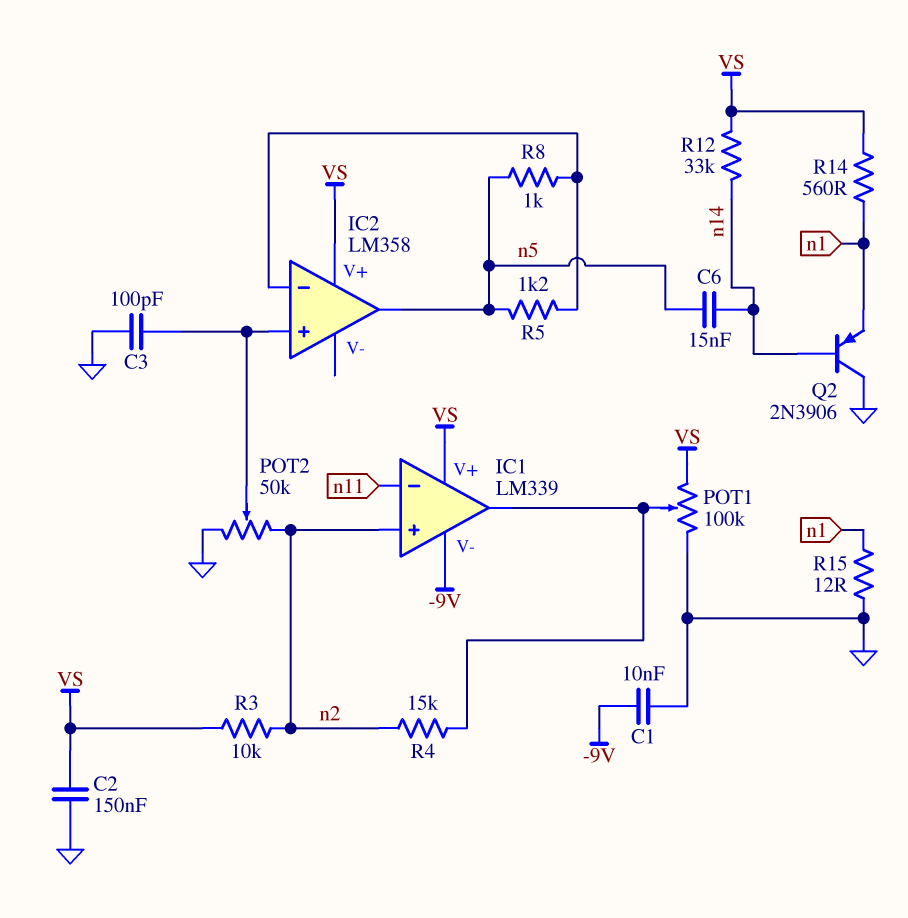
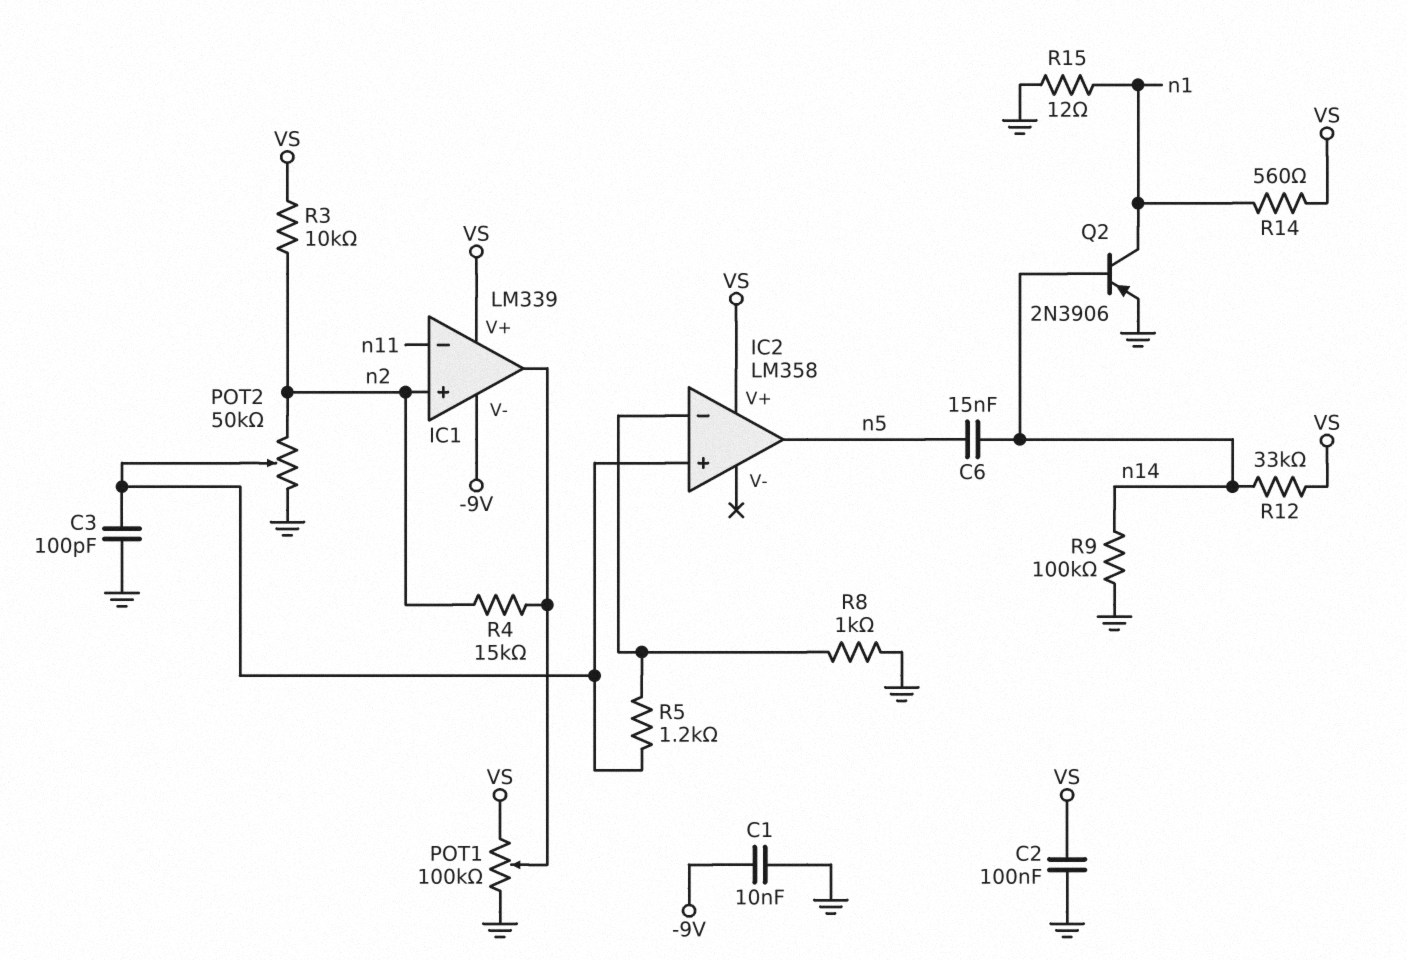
C2: 150nF (GND, VS) -> 100nF (GND, VS)
Q2: PNP 2N3906 (B n14, C GND, E n1) -> PNP 2N3906 (B n14, C n1, E GND)
R5: 1.2k (IC2/in-, n5) -> 1.2k (IC2/in+, IC2/in-)
R8: 1k (IC2/in-, n5) -> 1k (GND, IC2/in-)
R9: none -> 100k (GND, n14)

